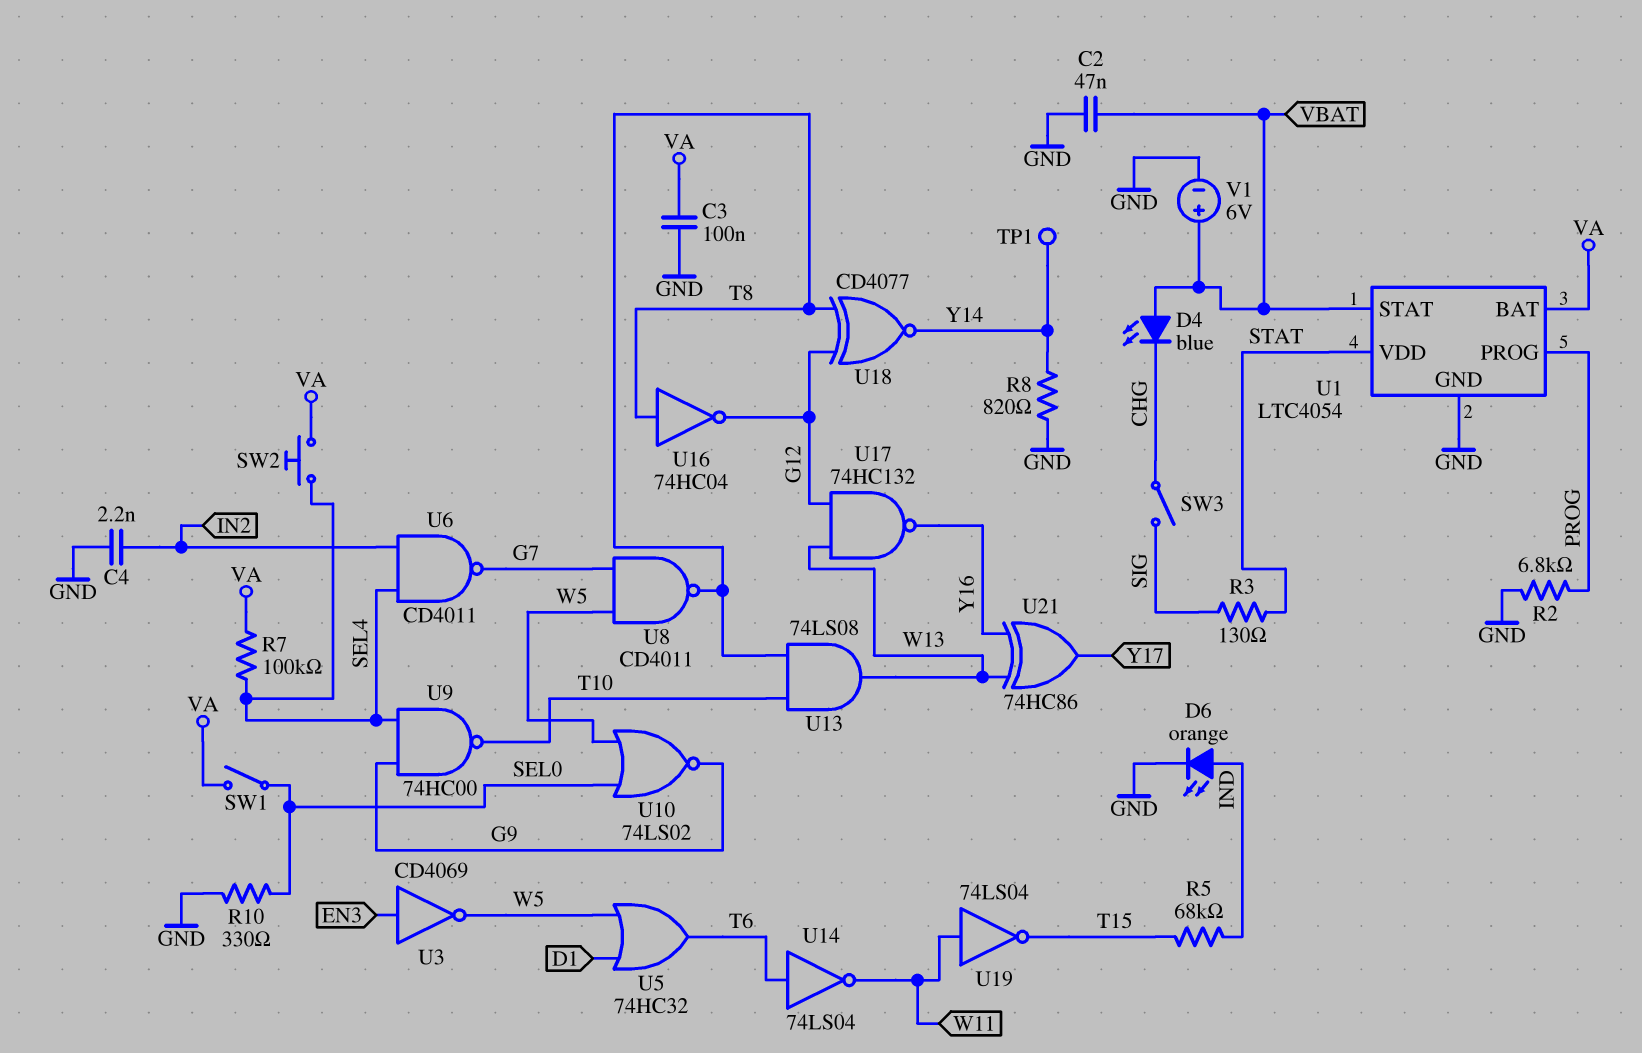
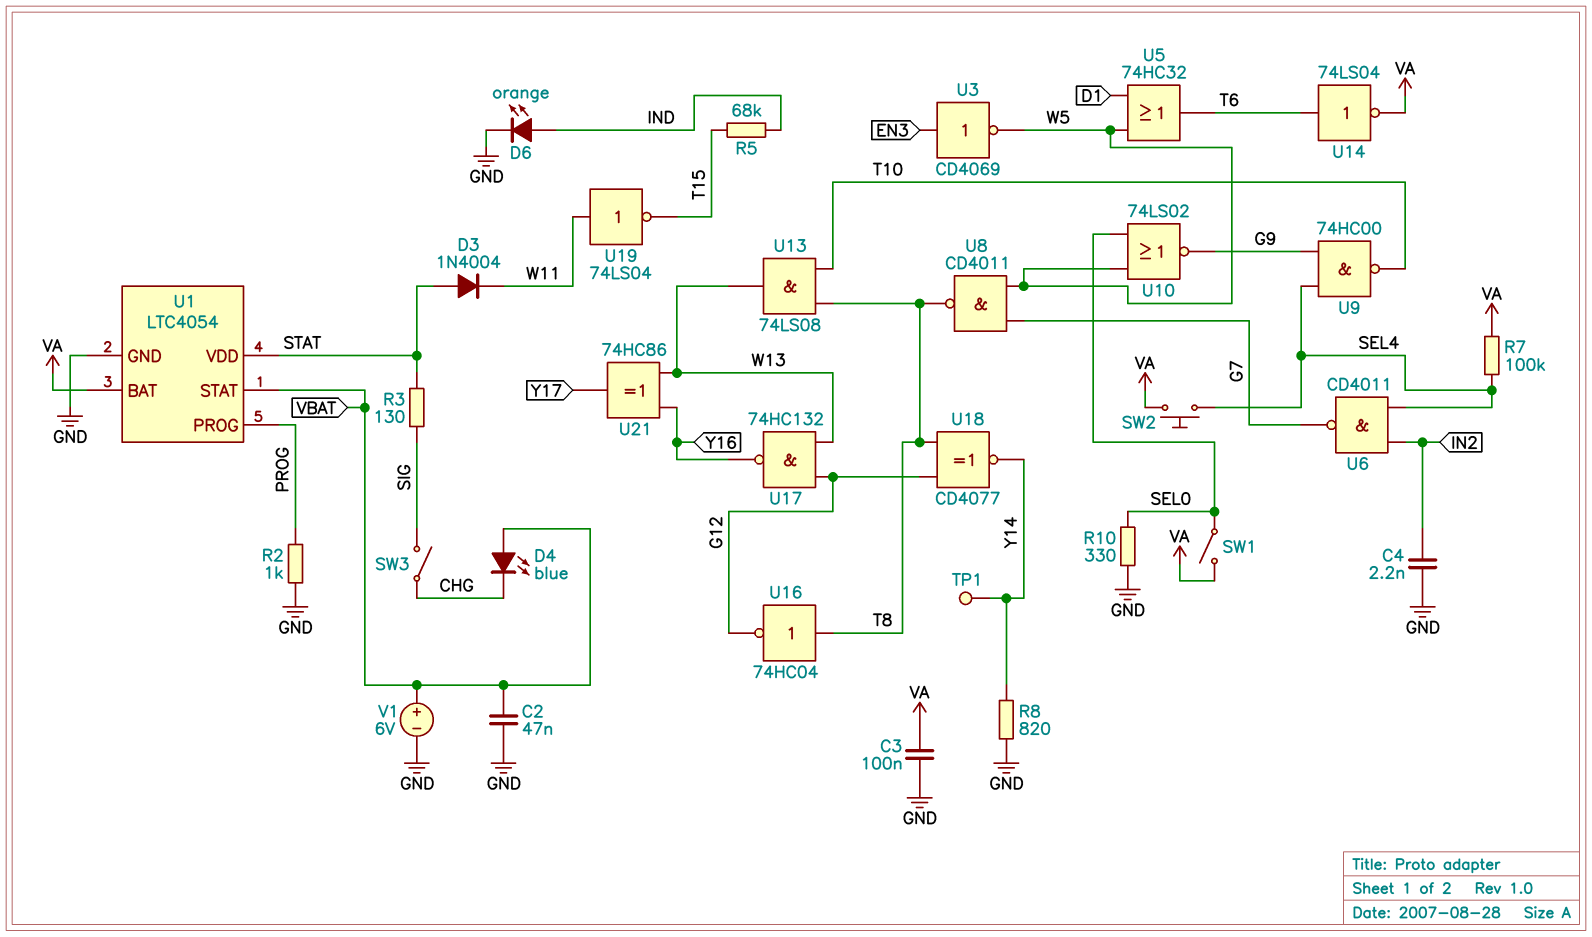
D3: none -> diode 1N4004 (A STAT, K W11)
R2: 6.8k (GND, PROG) -> 1k (GND, PROG)
U14: NOT 74LS04 (in T6, out W11) -> NOT 74LS04 (in T6, out VA)

